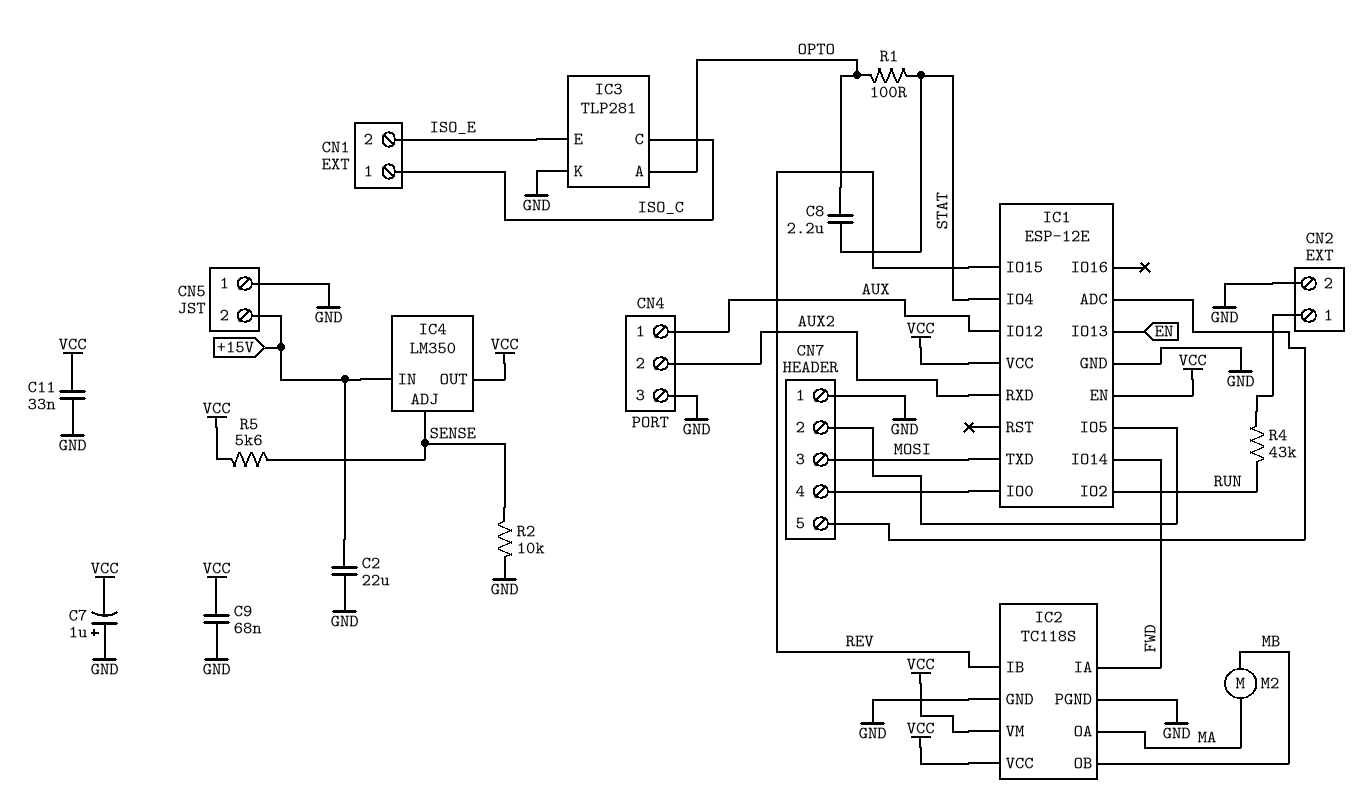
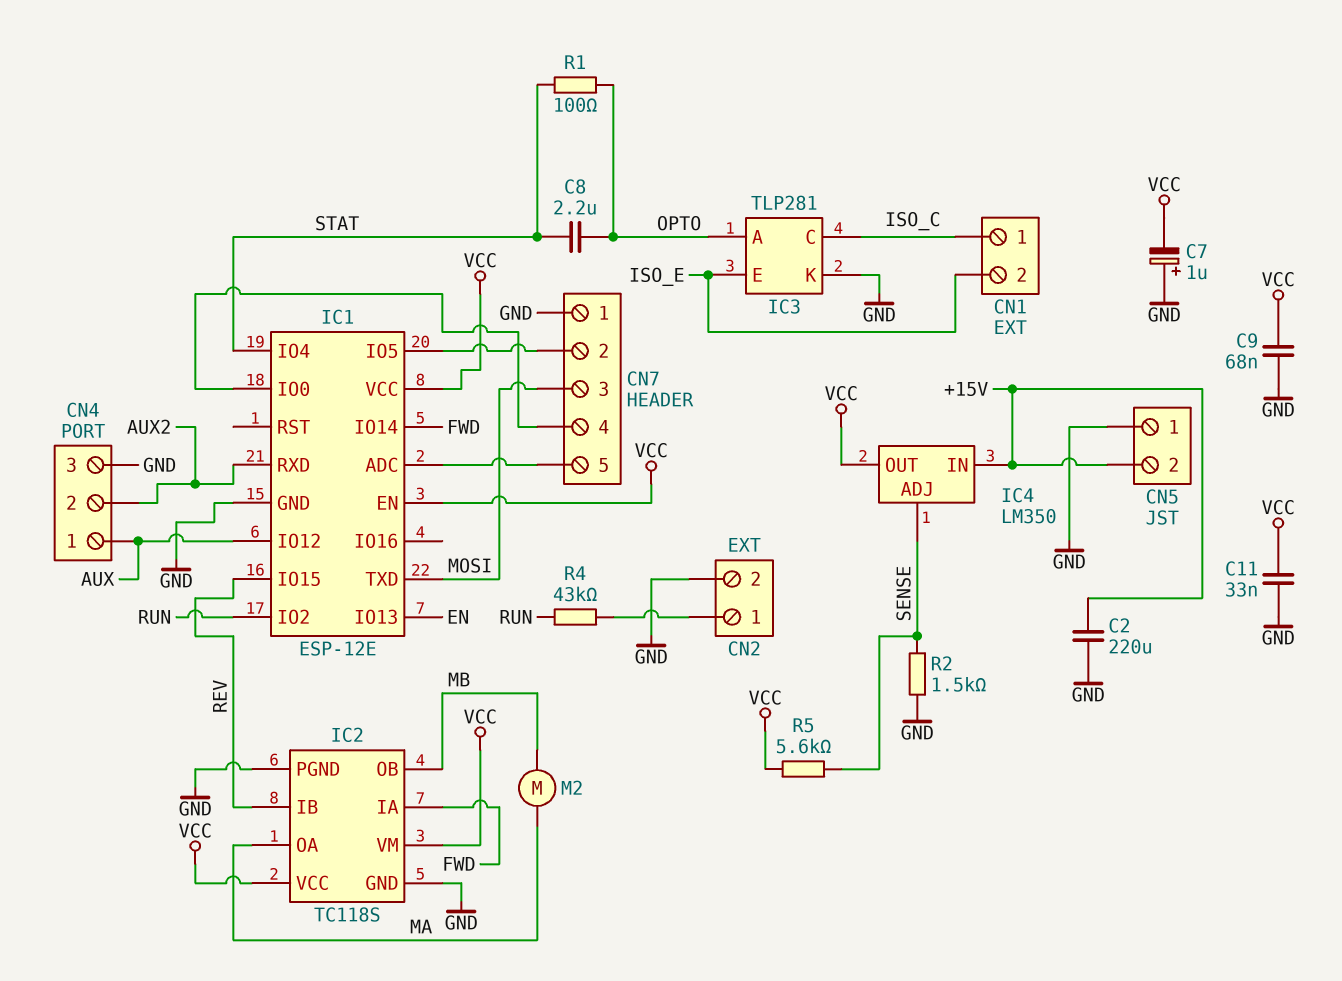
C2: 22uF (+15V, GND) -> 220uF (+15V, GND)
R2: 10k (GND, SENSE) -> 1.5k (GND, SENSE)

